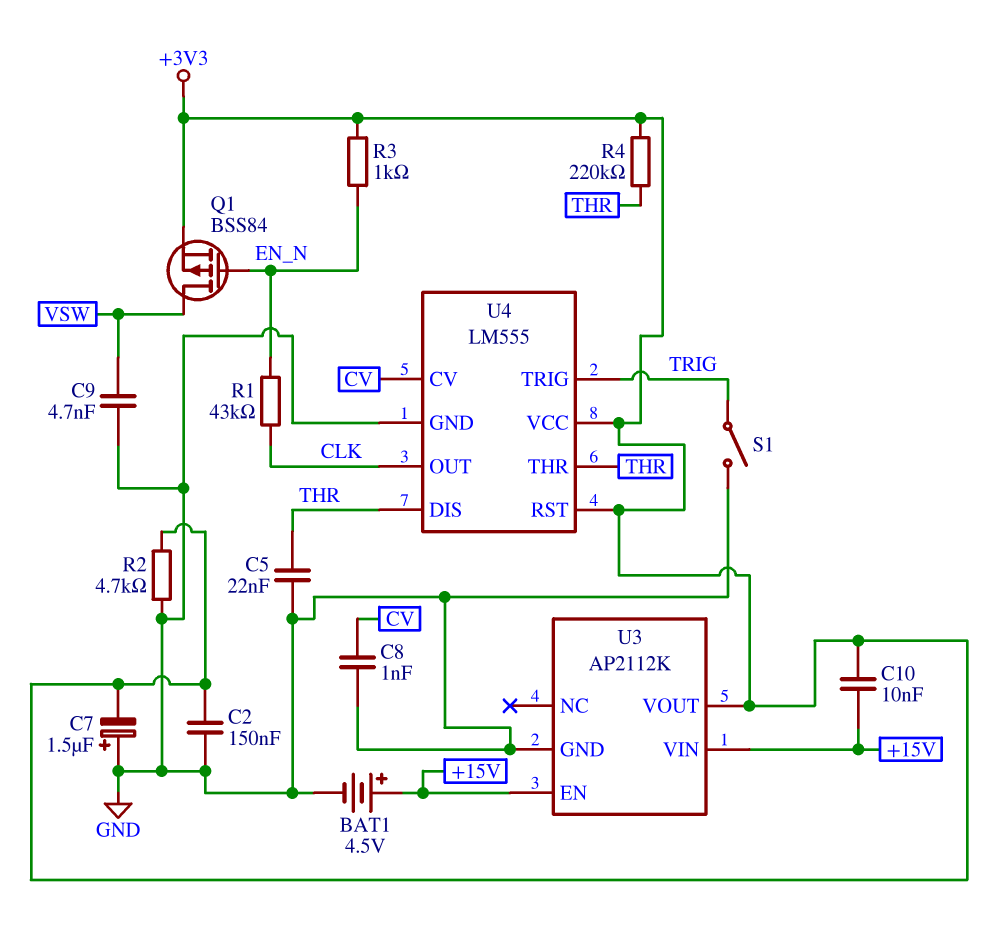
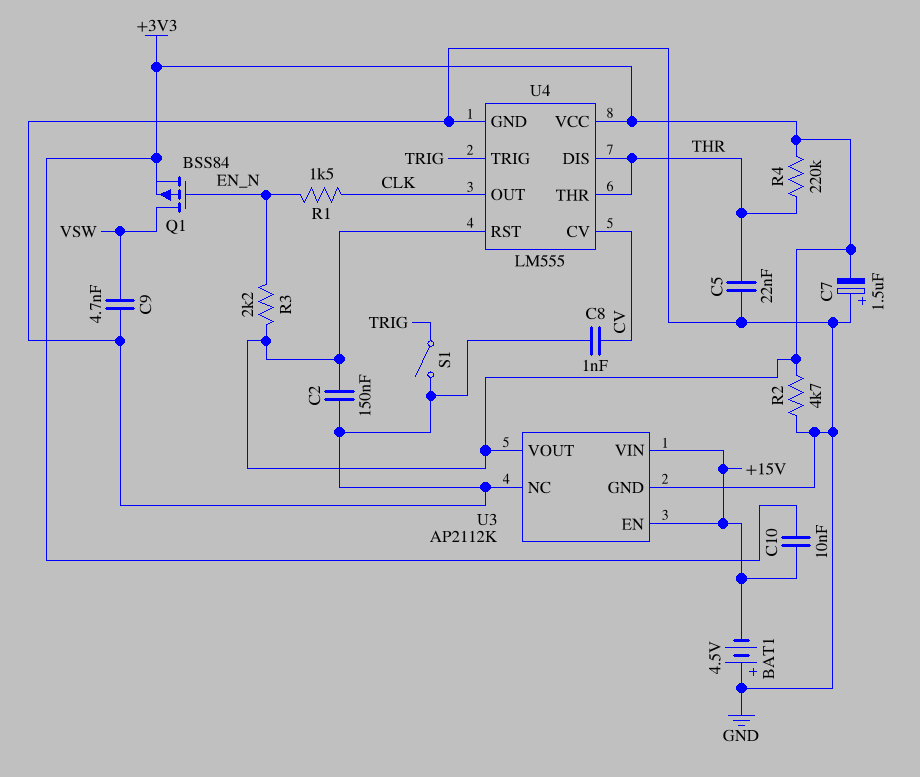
BAT1: 4.5V (plus +15V, minus GND) -> 4.5V (plus GND, minus +15V)
R1: 43k (CLK, EN_N) -> 1.5k (CLK, EN_N)
R3: 1k (+3V3, EN_N) -> 2.2k (+3V3, EN_N)
U3 pin NC: none -> GND

